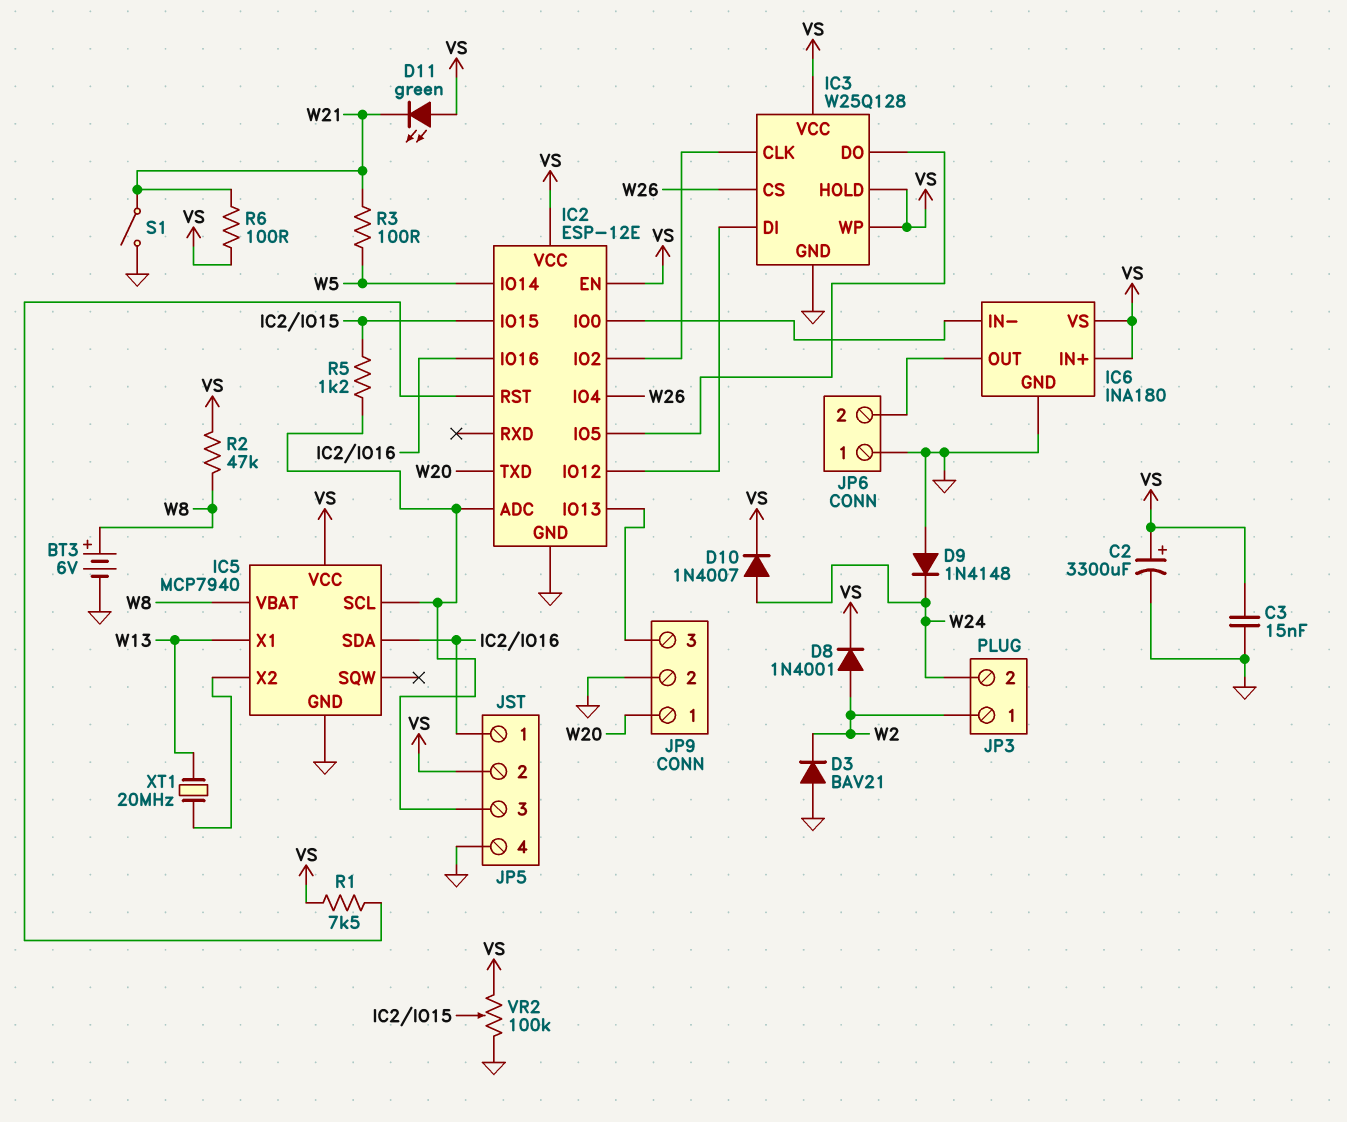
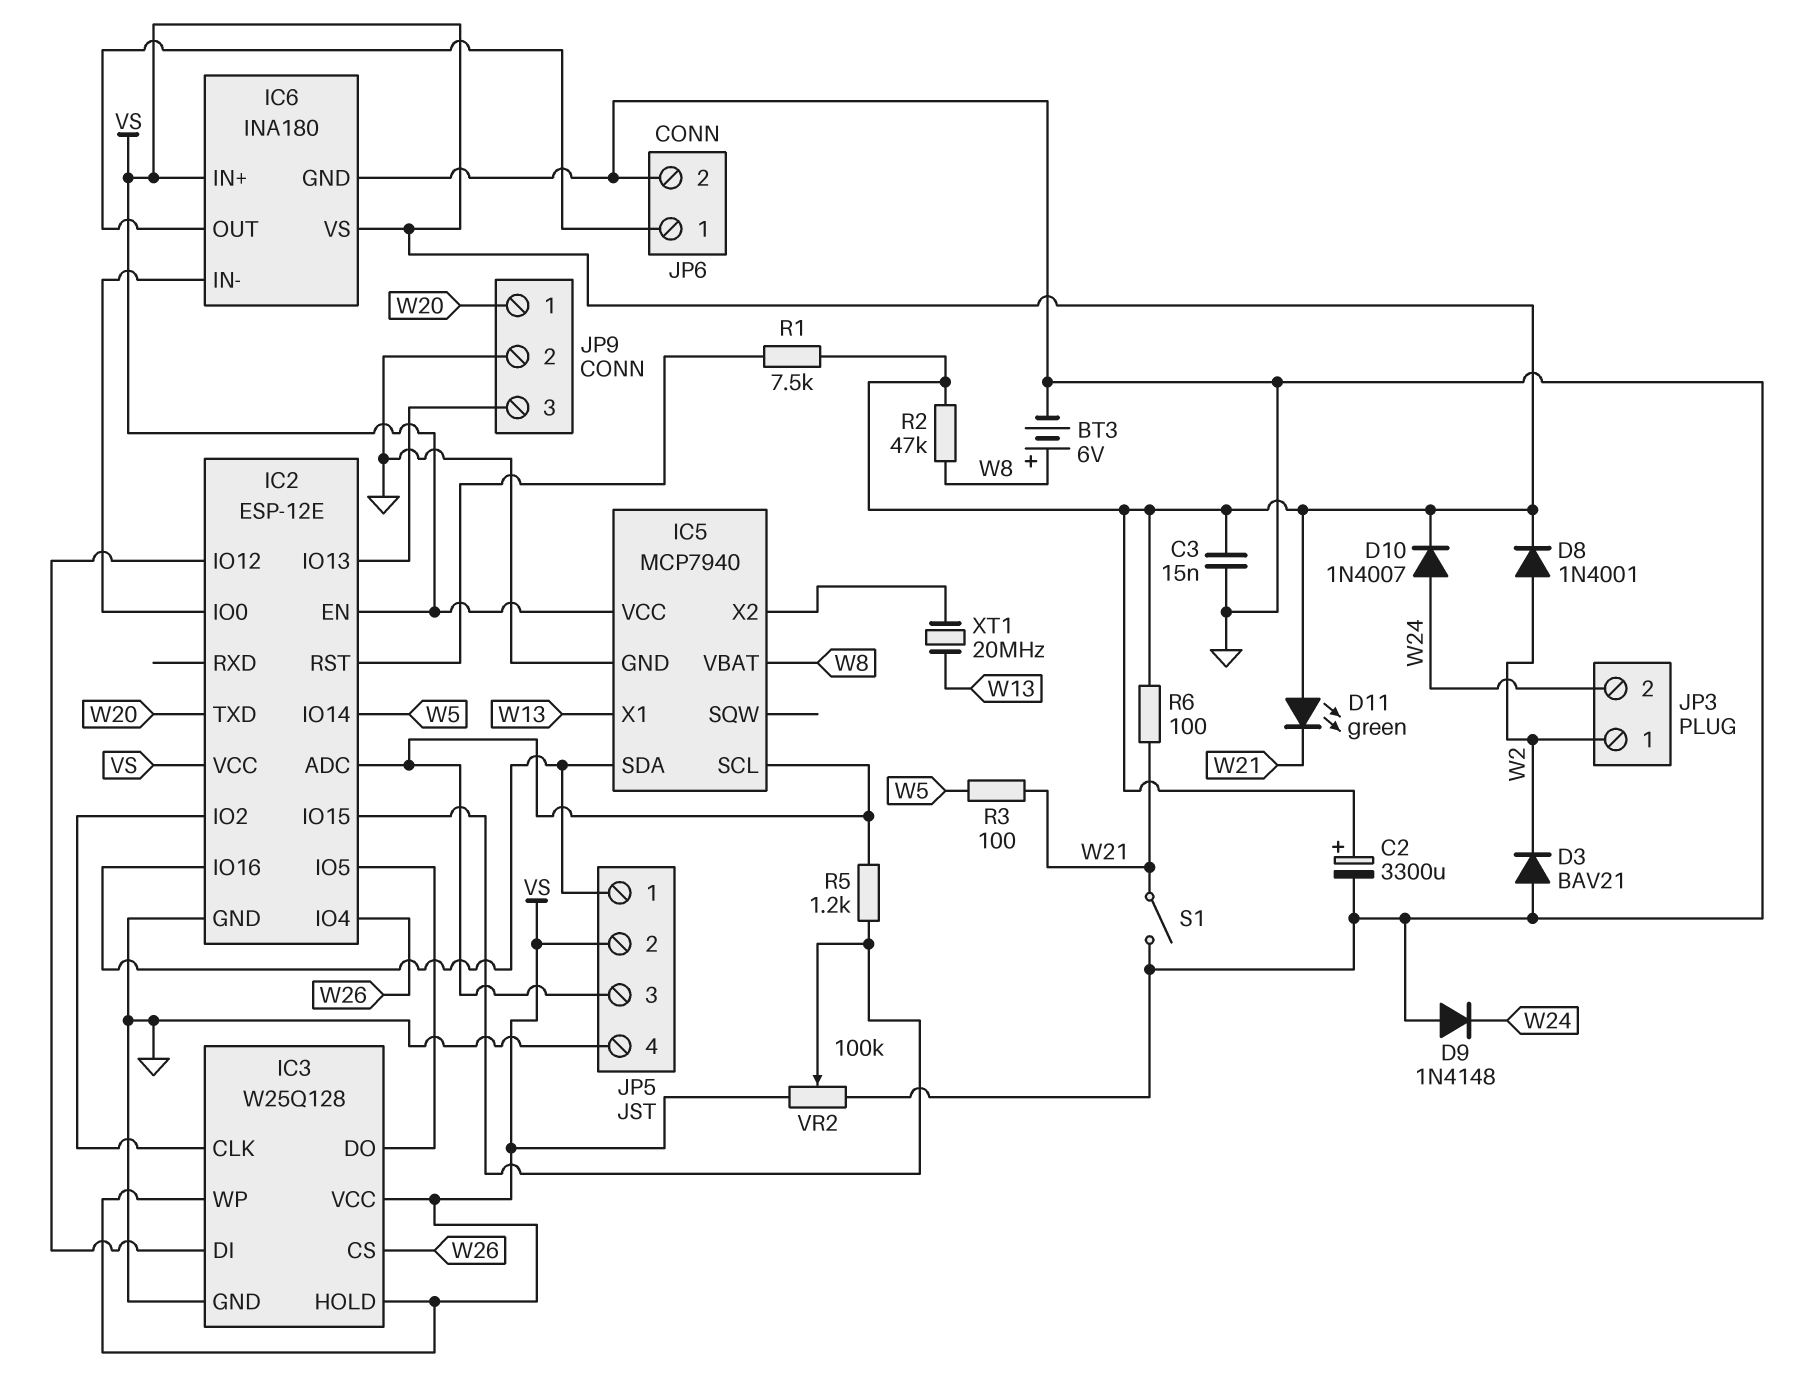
JP6 pin 1: GND -> IC6/OUT
JP6 pin 2: IC6/OUT -> GND

